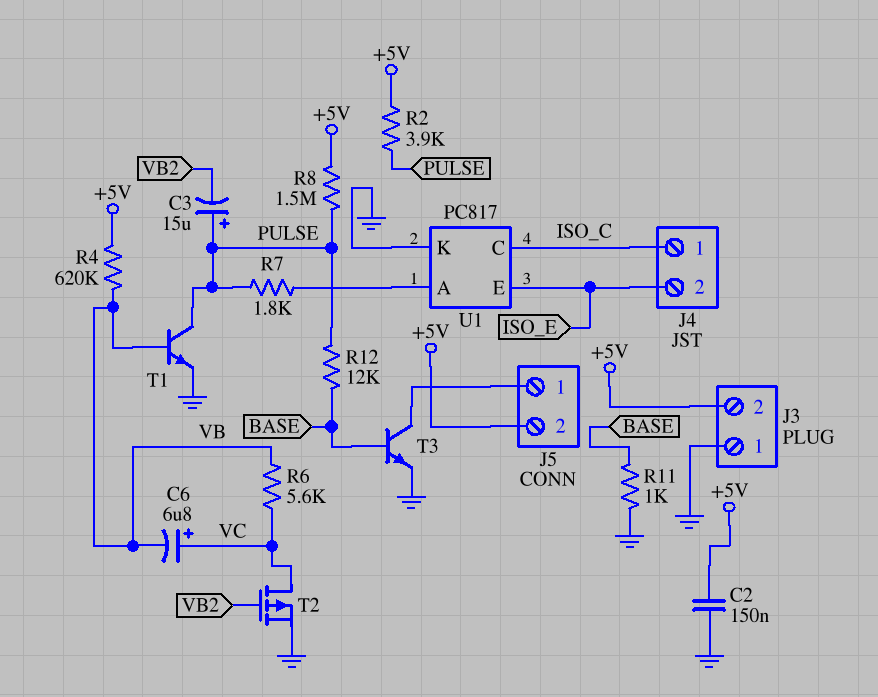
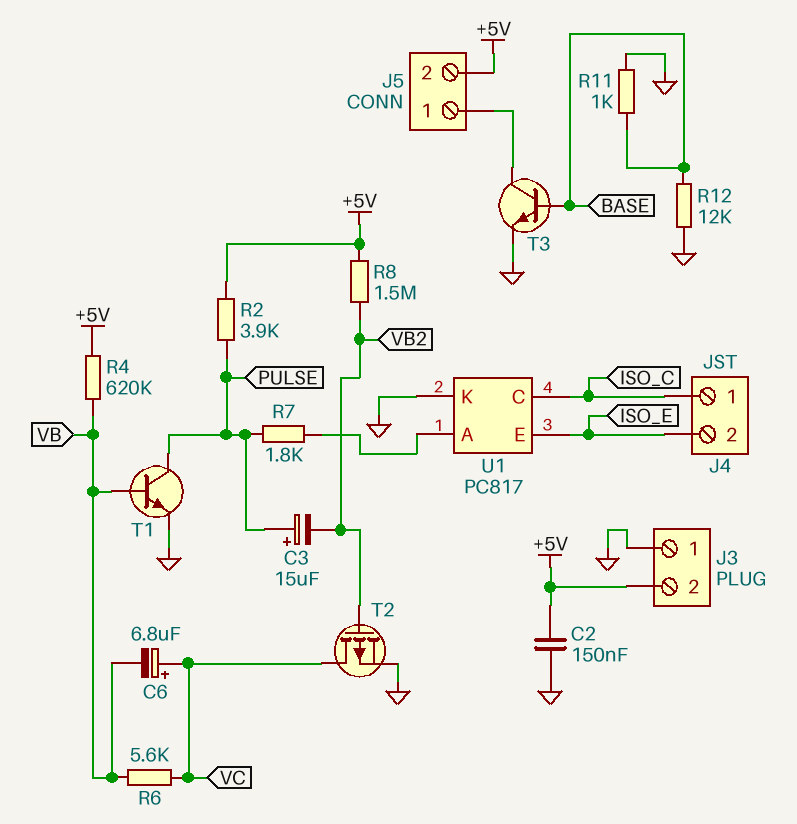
R8: 1.5M (+5V, PULSE) -> 1.5M (+5V, VB2)
R12: 12k (BASE, PULSE) -> 12k (BASE, GND)

